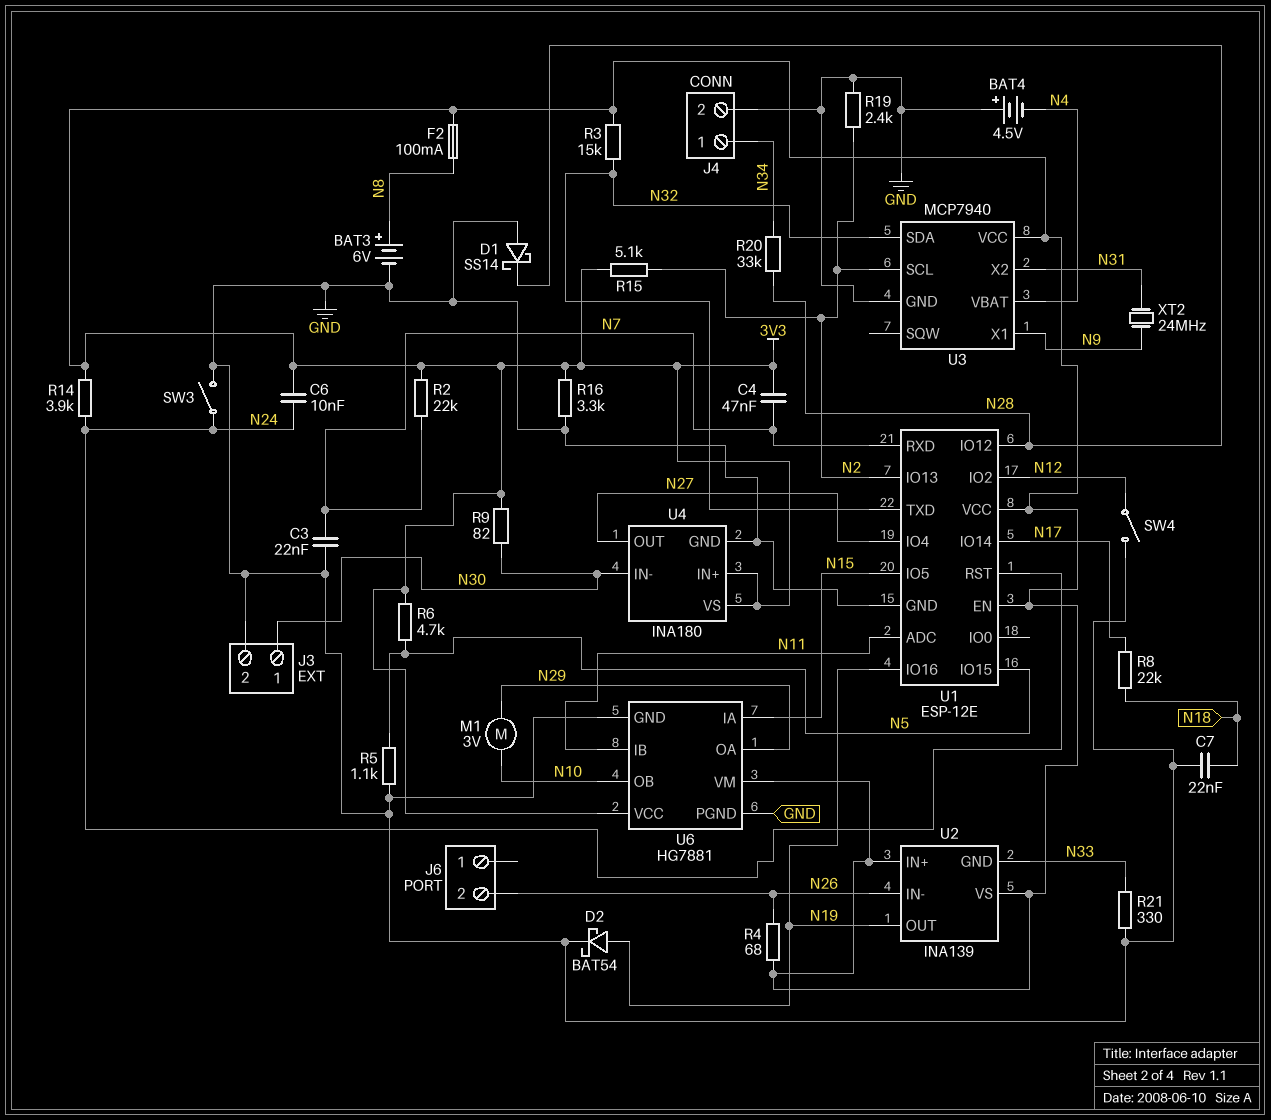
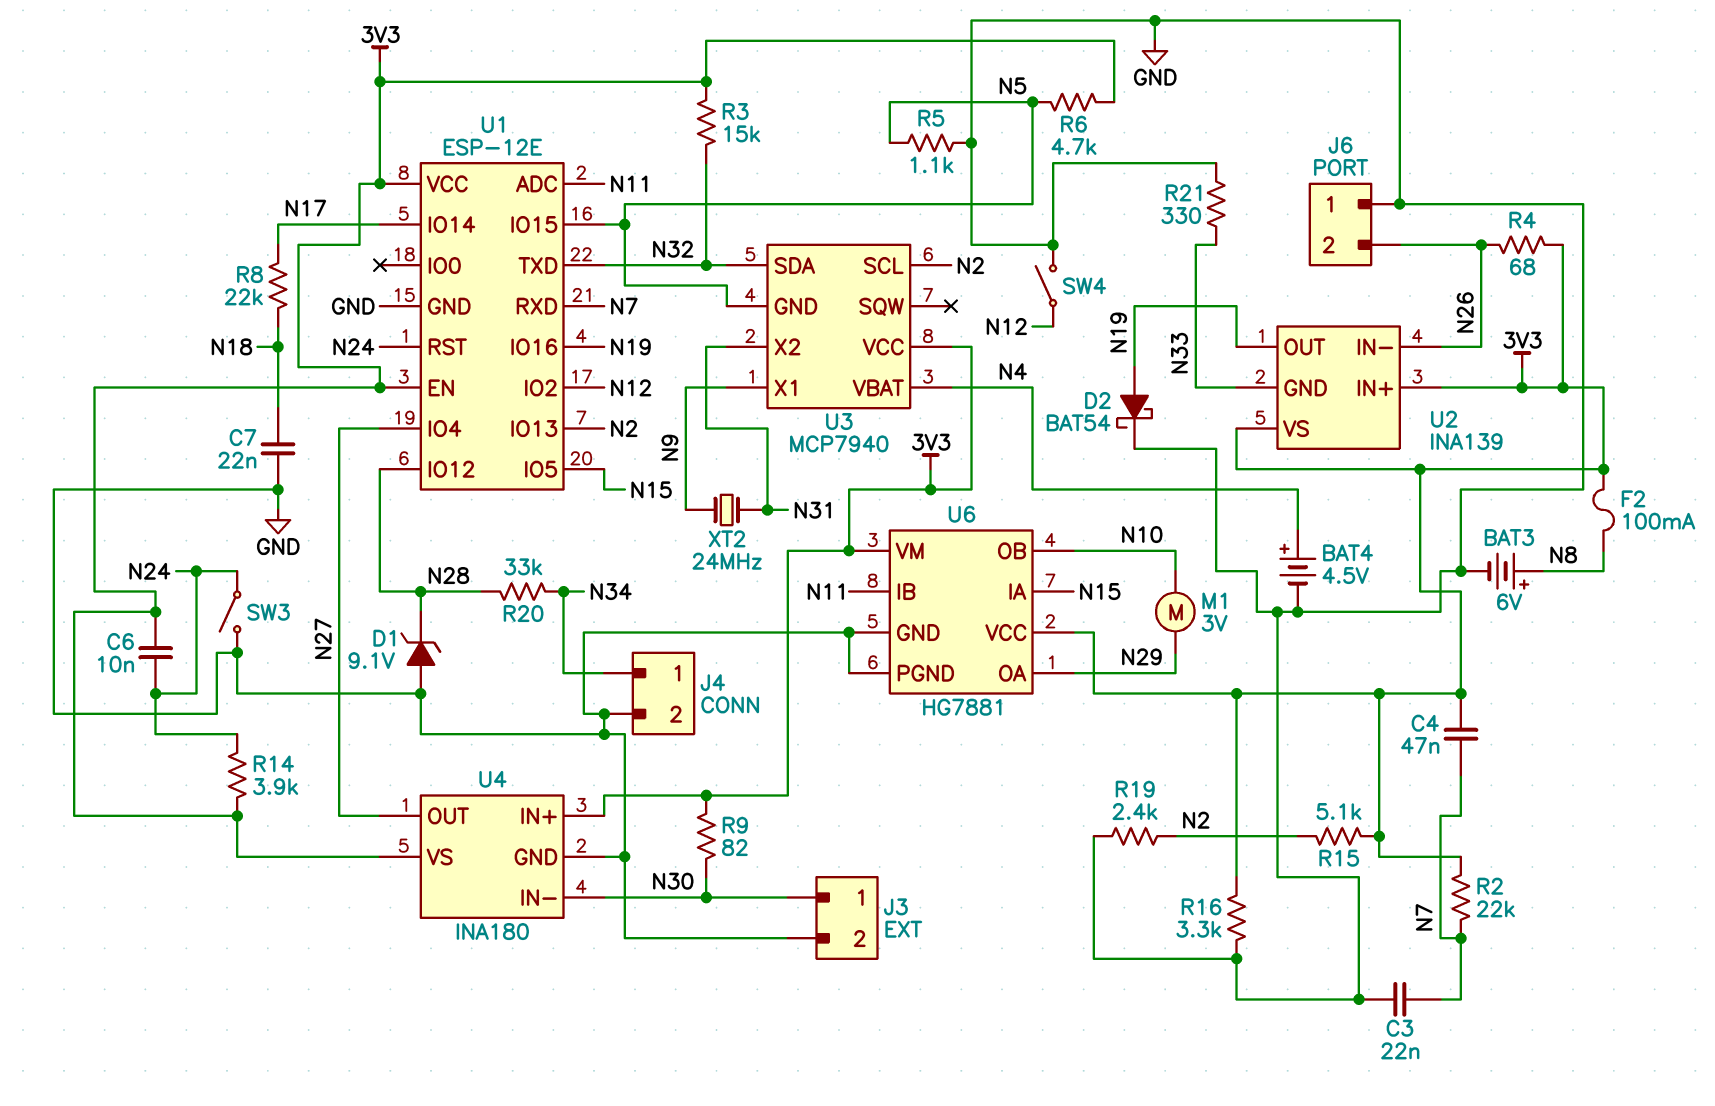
BAT4: 4.5V (plus GND, minus N4) -> 4.5V (plus N4, minus GND)
D1: schottky SS14 (A GND, K N28) -> zener 9.1V (A GND, K N28)
J6 pin 1: none -> GND
U3 pin GND: GND -> N5

